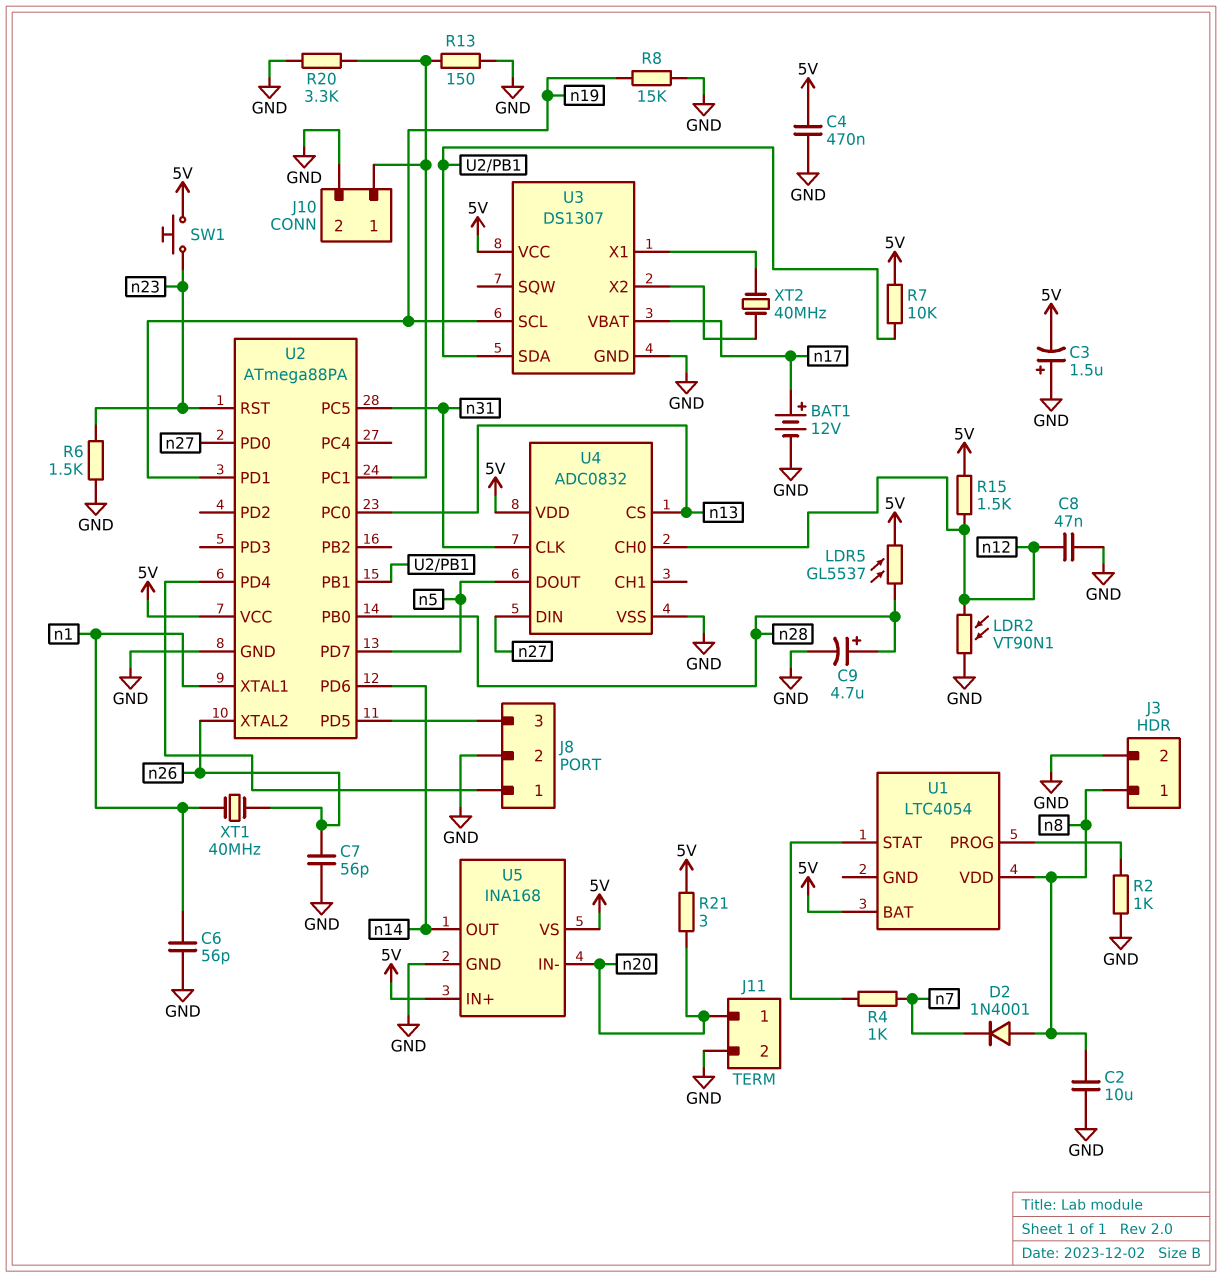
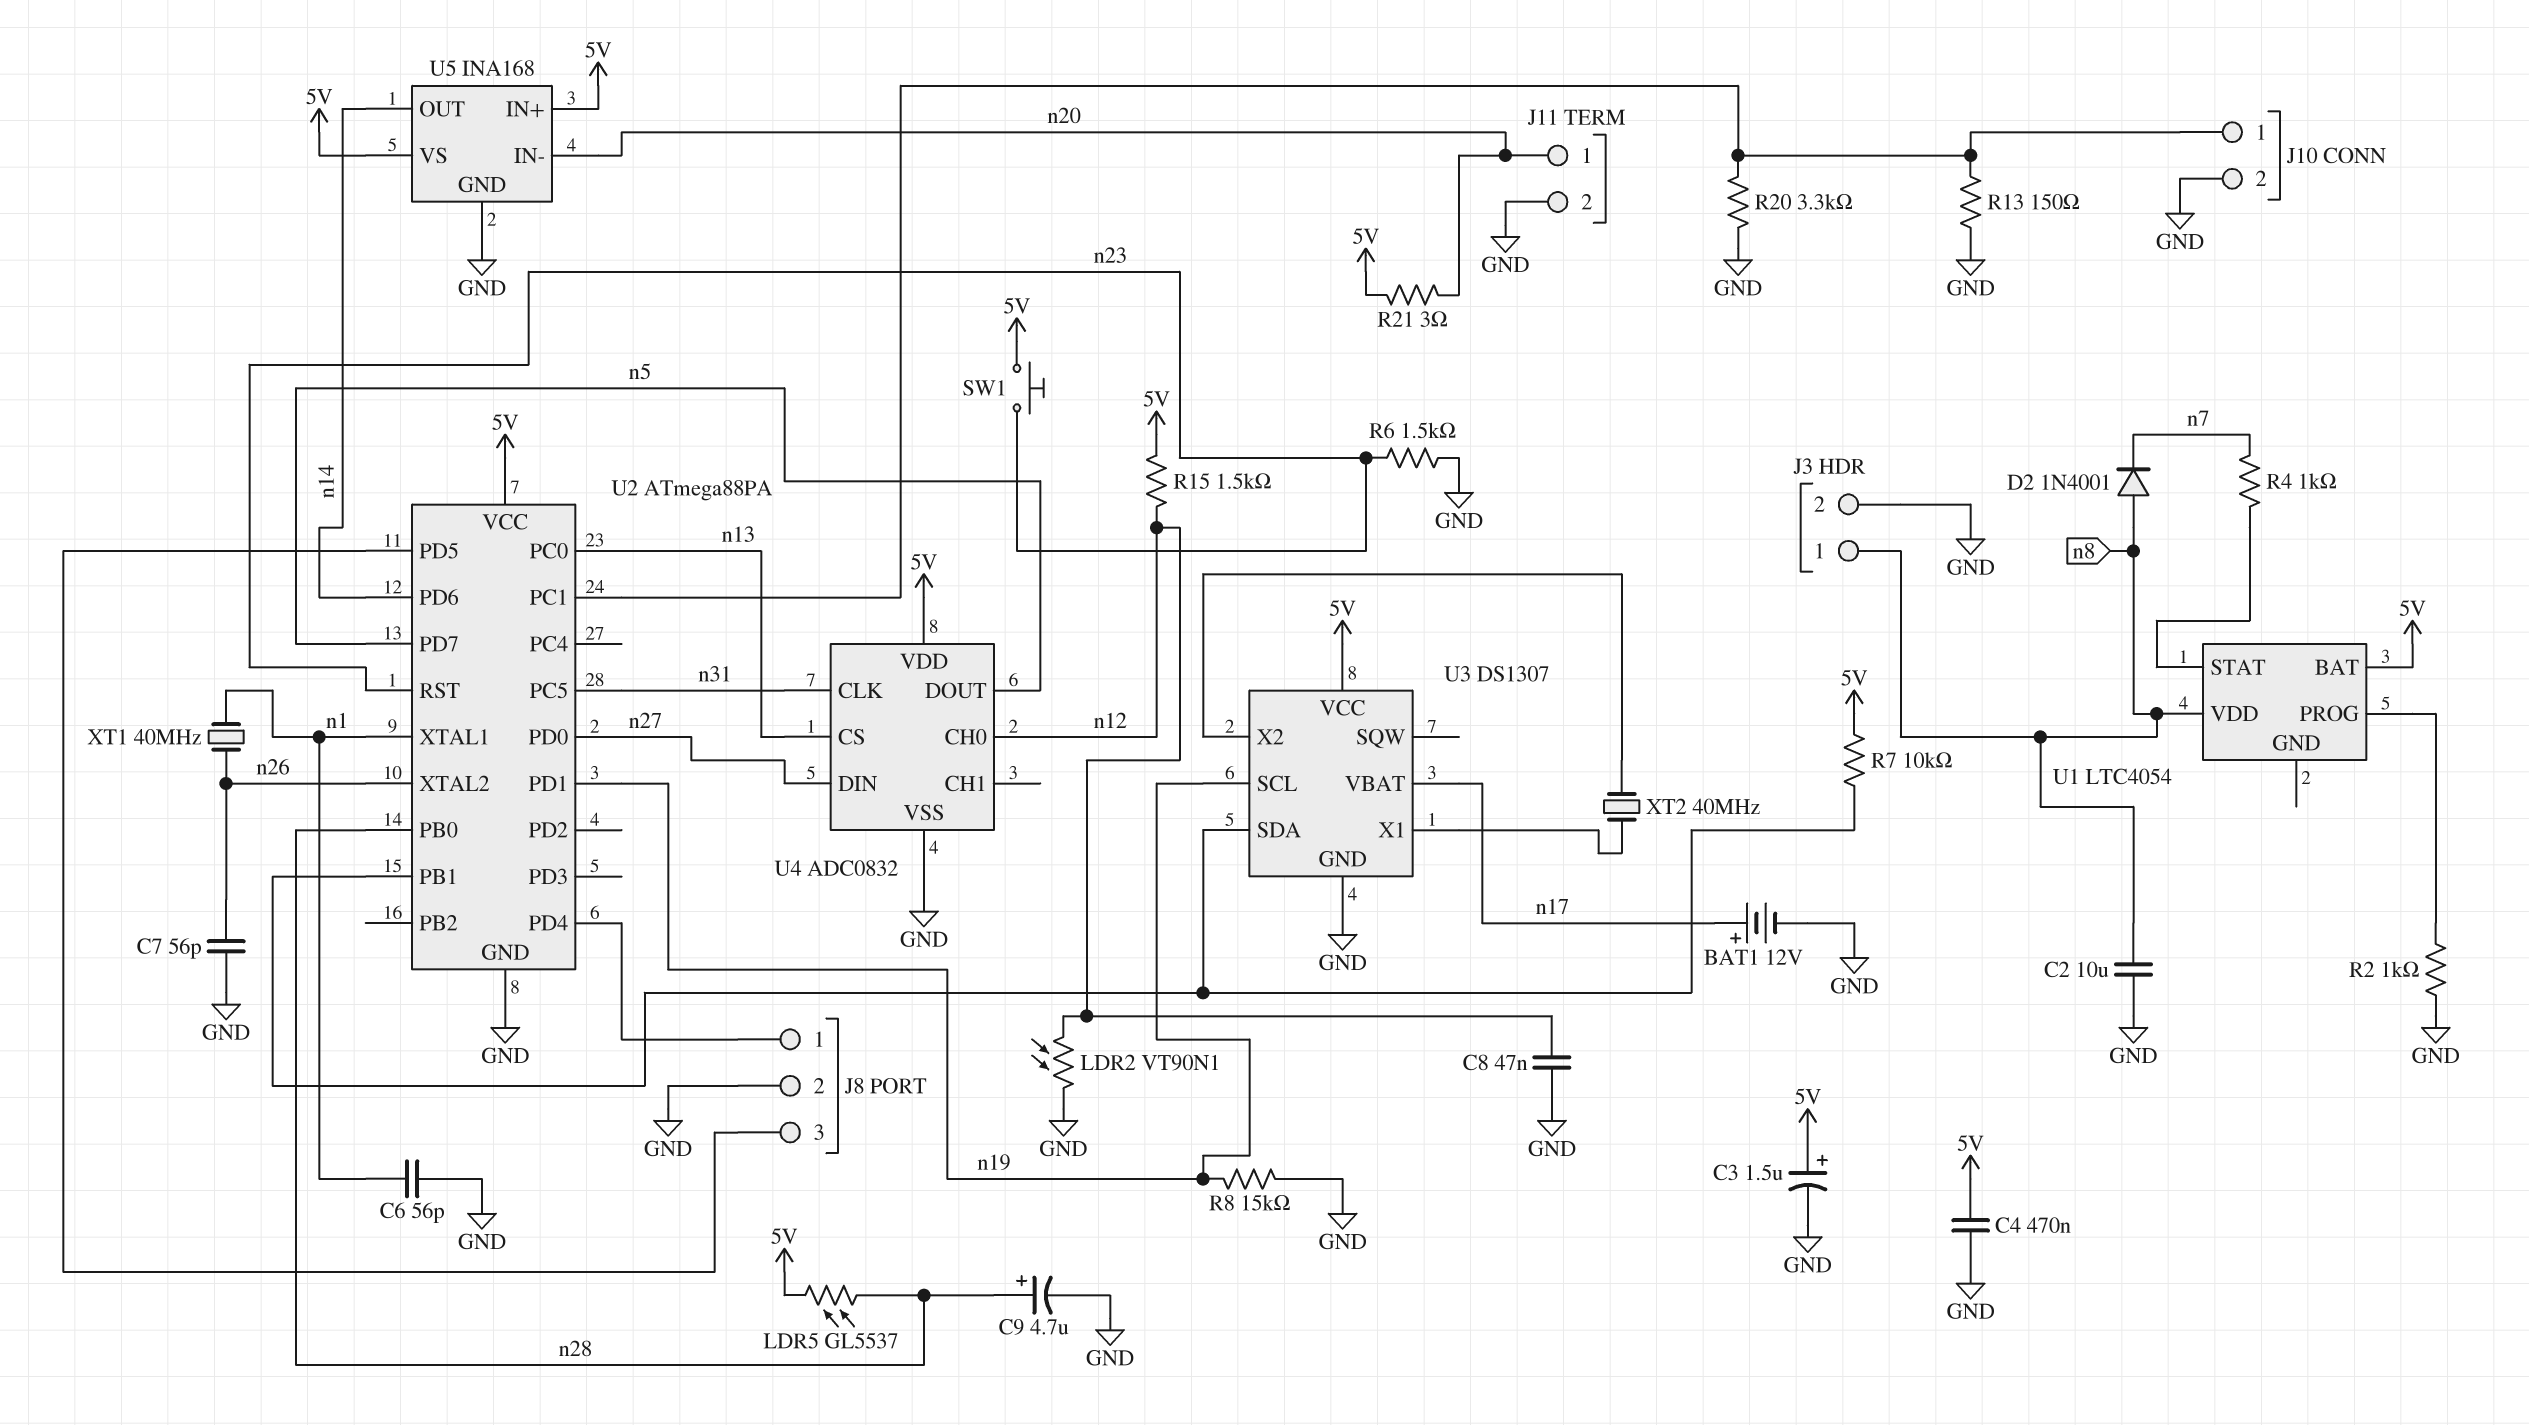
C3: 1.5uF (plus GND, minus 5V) -> 1.5uF (plus 5V, minus GND)

